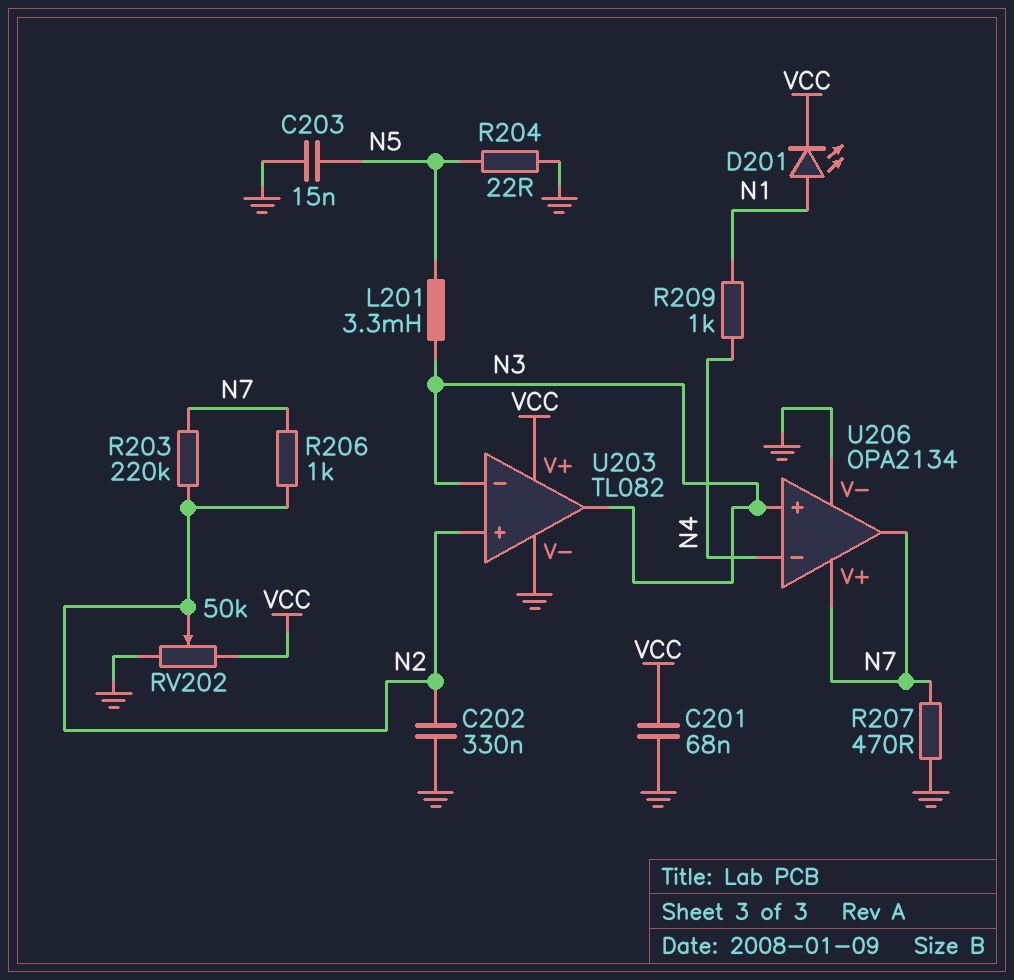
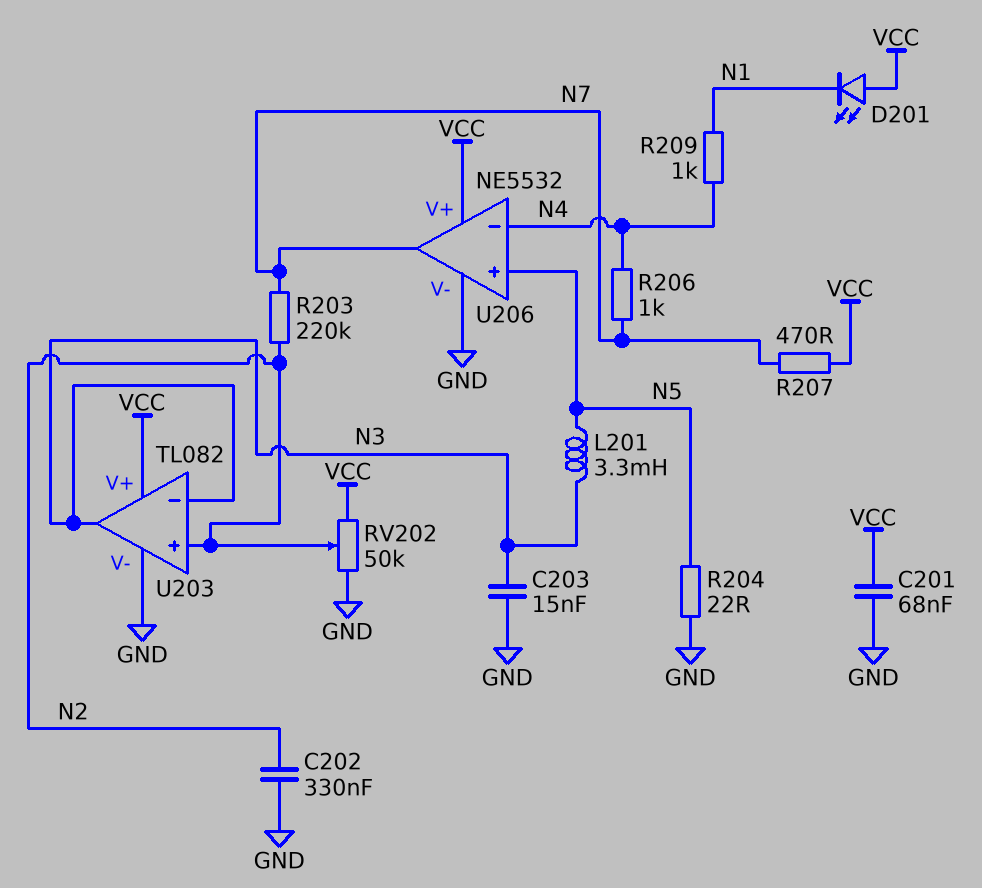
C203: 15nF (GND, N5) -> 15nF (GND, N3)
D201: LED (A N1, K VCC) -> LED (A VCC, K N1)
R206: 1k (N2, N7) -> 1k (N4, N7)
R207: 470 (GND, N7) -> 470 (N7, VCC)
U206: OPA2134 -> NE5532
U206 pin V+: N7 -> VCC
U206 pin in+: N3 -> N5

